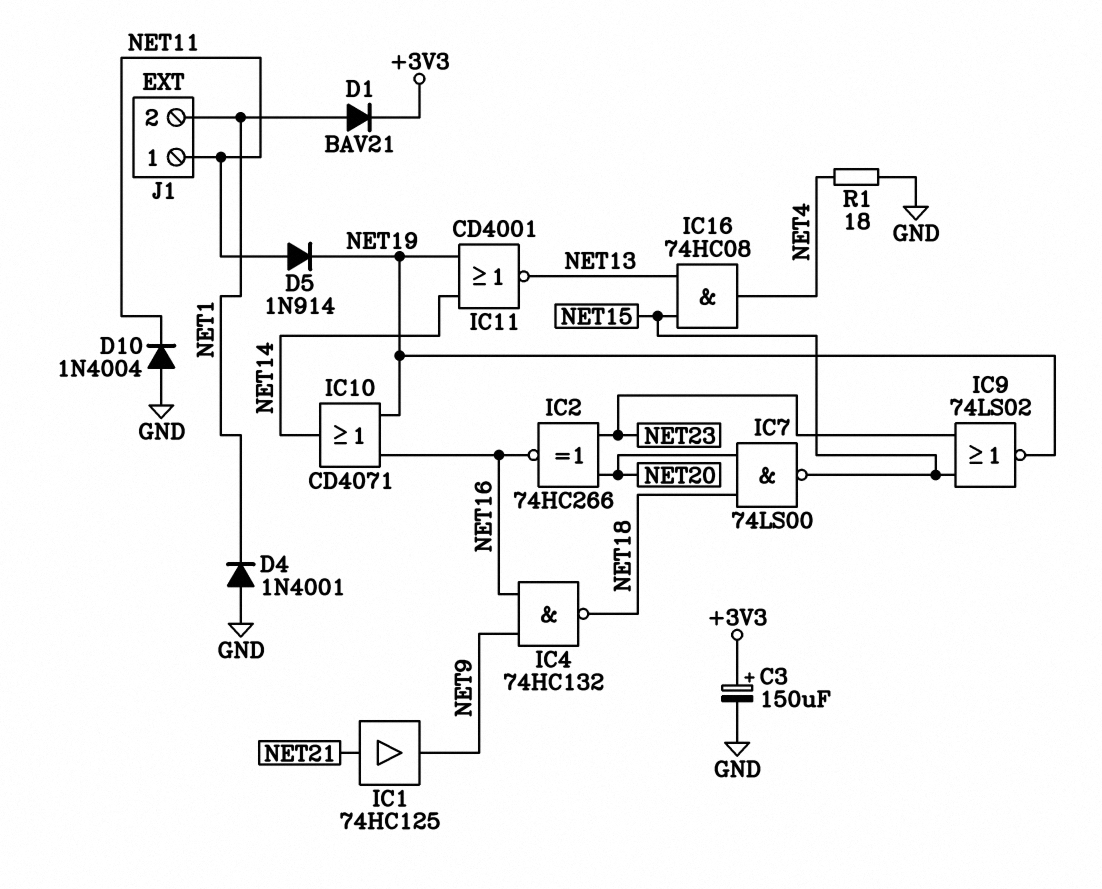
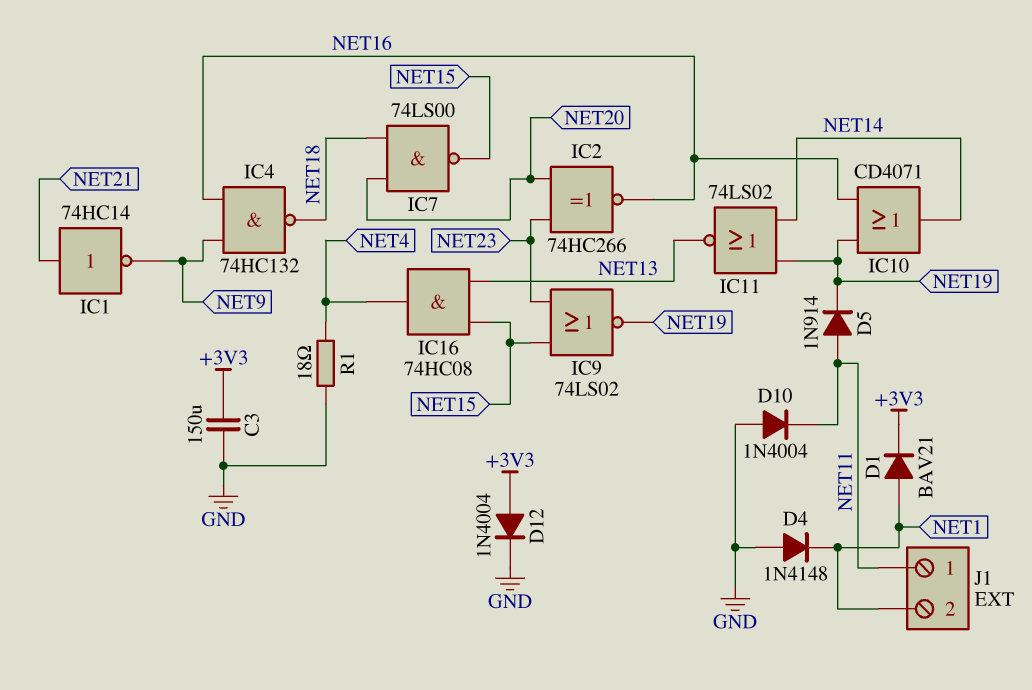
C3: 150uF (plus +3V3, minus GND) -> 150uF (+3V3, GND)
D4: diode 1N4001 (A GND, K NET1) -> diode 1N4148 (A GND, K NET1)
D12: none -> diode 1N4004 (A +3V3, K GND)
IC1: buffer 74HC125 (in NET21, out NET9) -> NOT 74HC14 (in NET21, out NET9)
IC11: NOR CD4001 (in NET14, in NET19, out NET13) -> NOR 74LS02 (in NET14, in NET19, out NET13)

